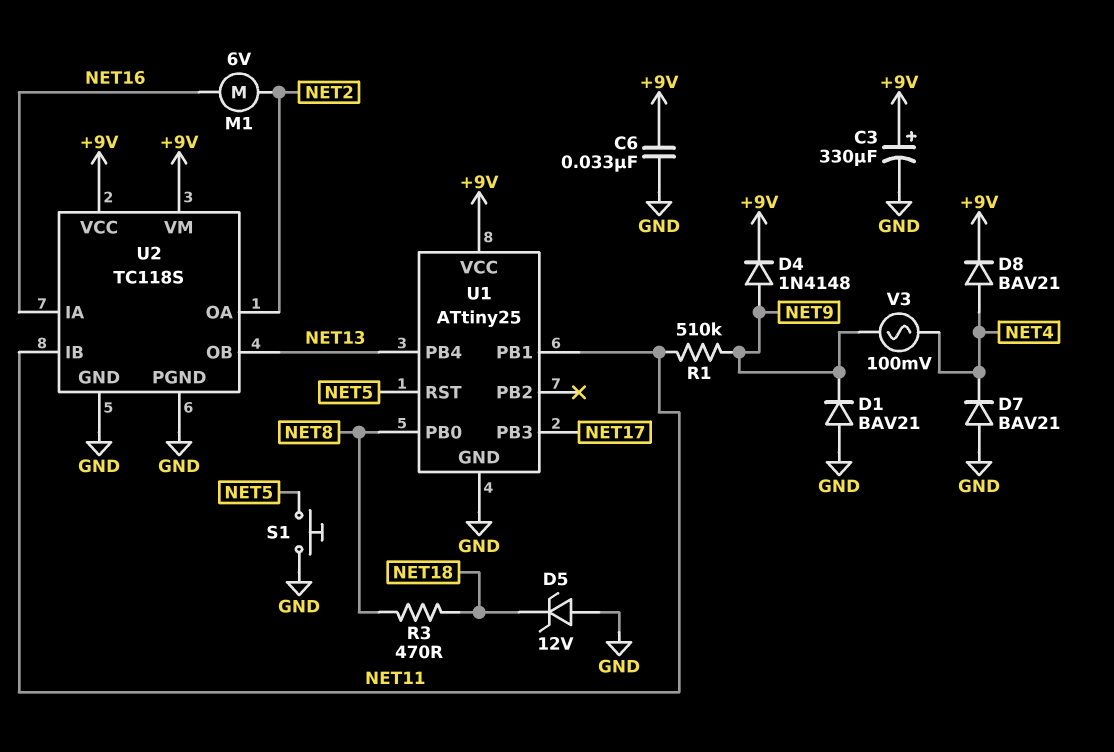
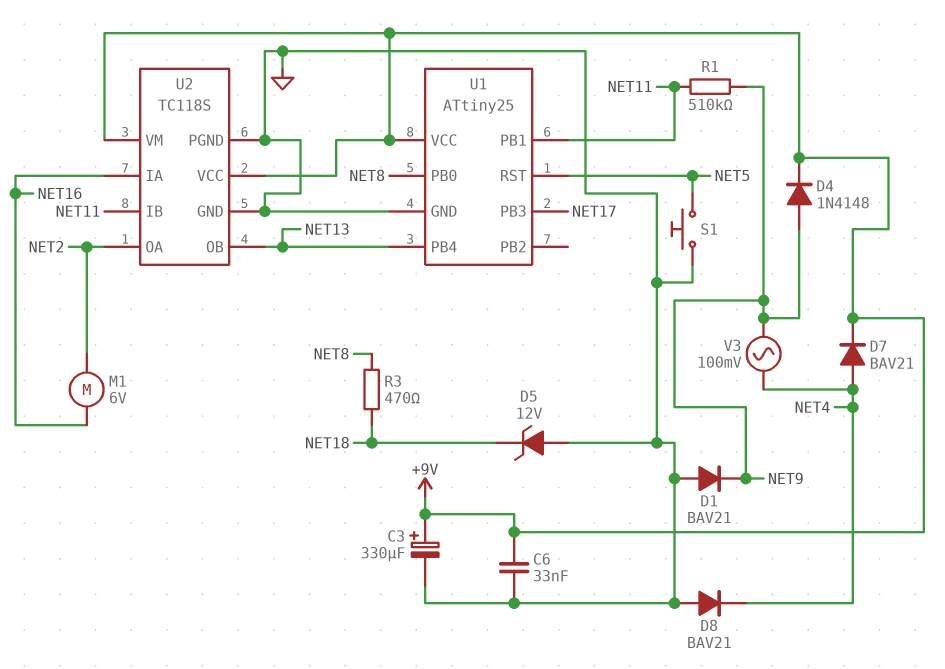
D7: diode BAV21 (A GND, K NET4) -> diode BAV21 (A NET4, K +9V)
D8: diode BAV21 (A NET4, K +9V) -> diode BAV21 (A GND, K NET4)

